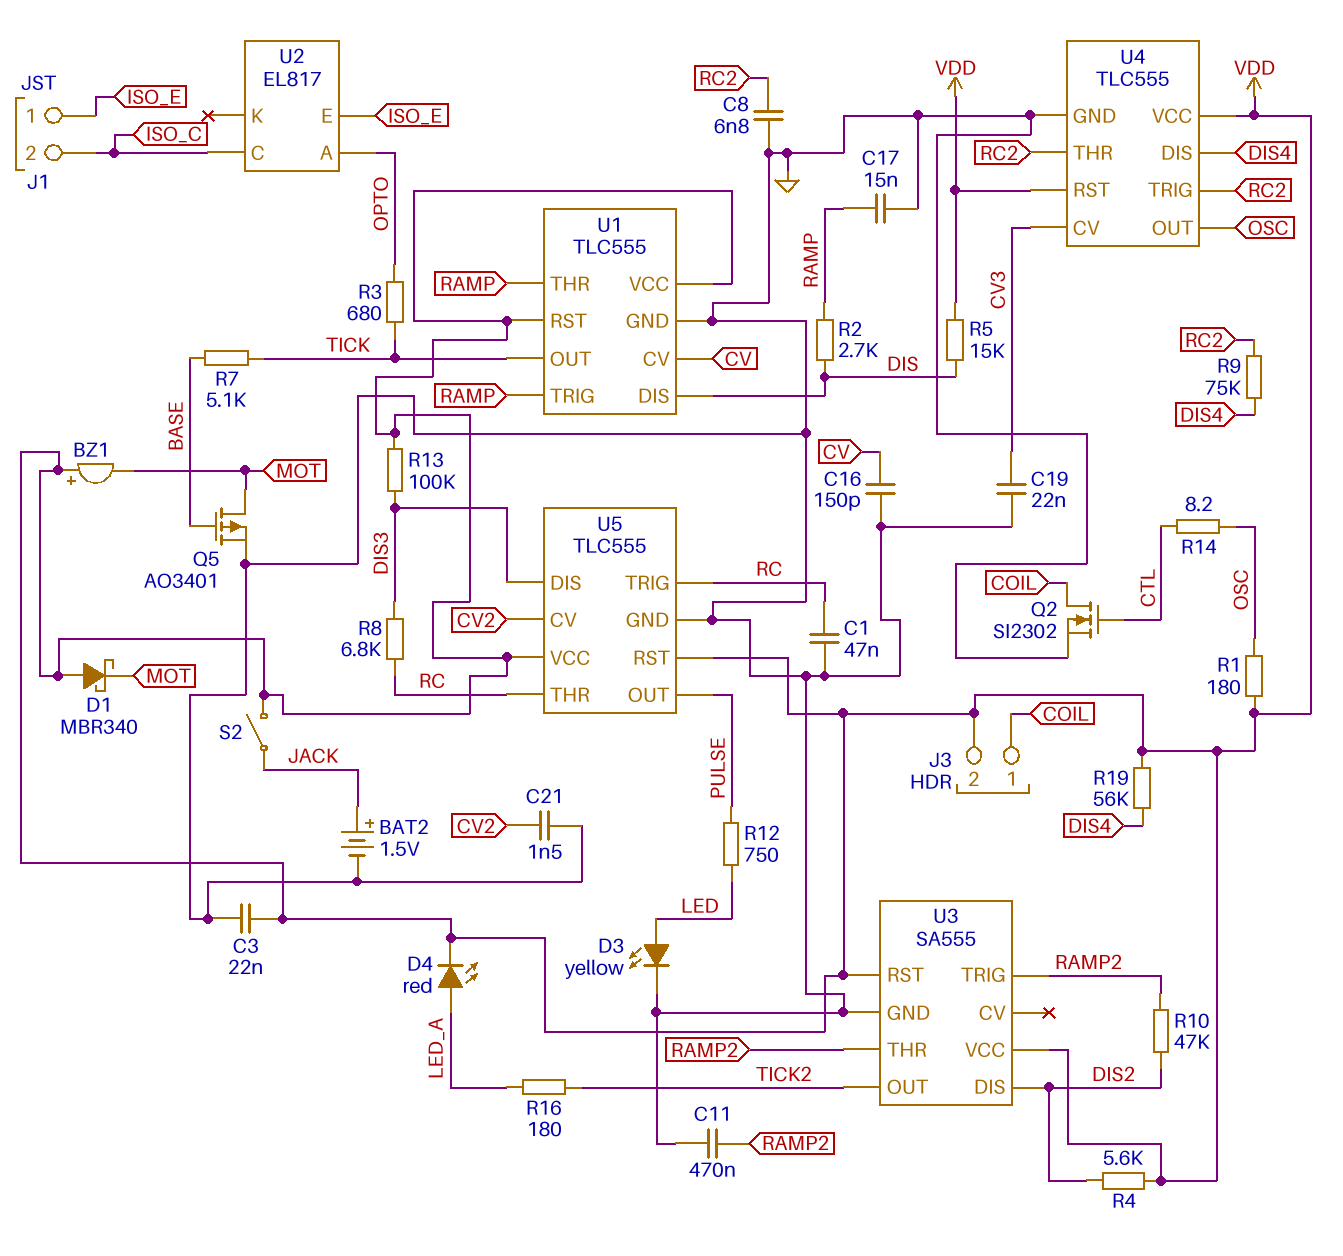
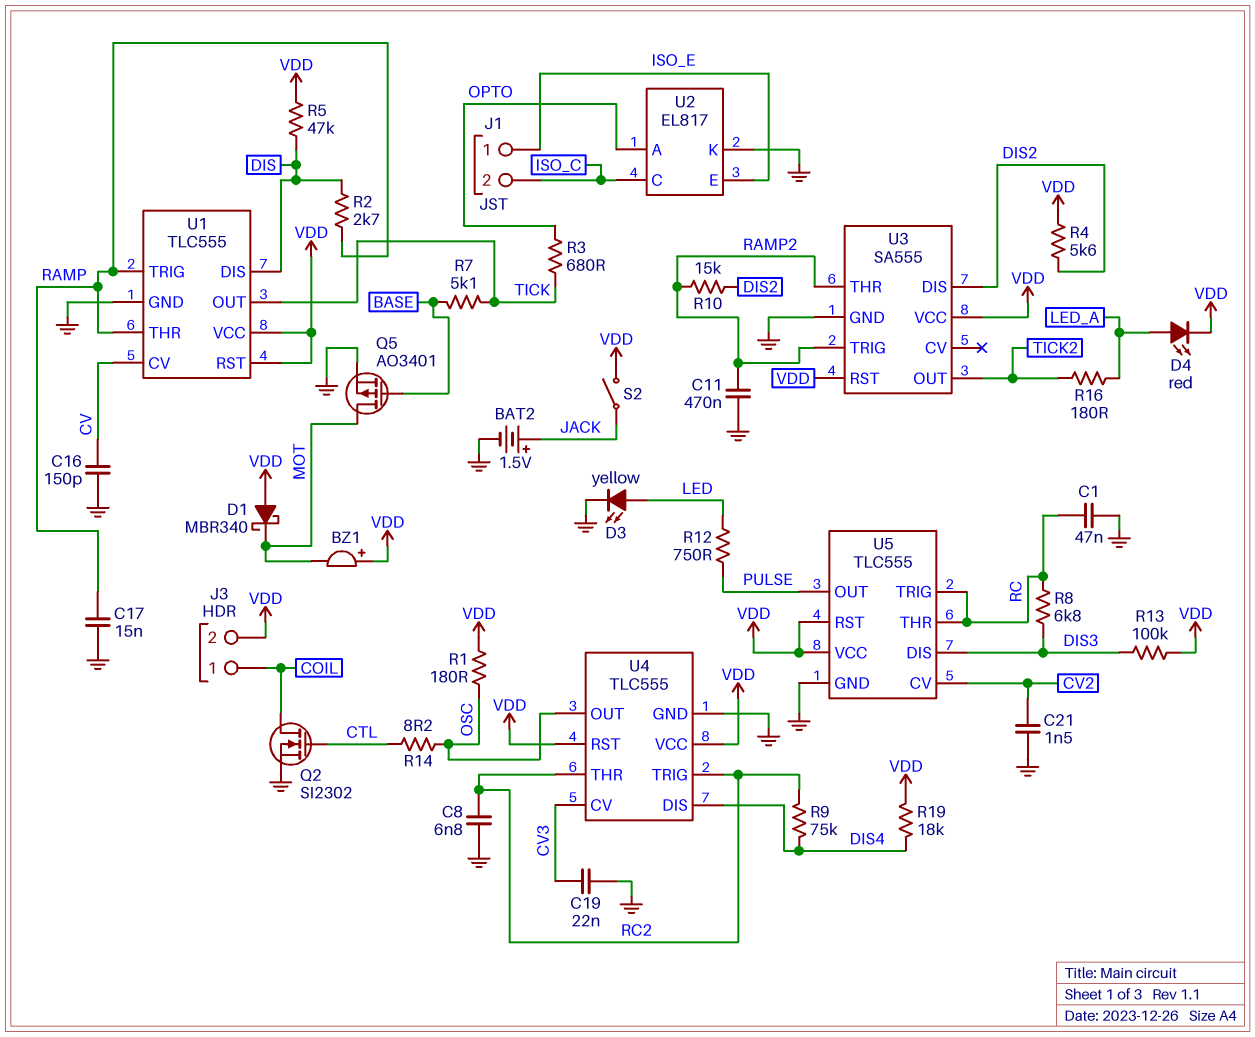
C3: 22nF (GND, VDD) -> none
R5: 15k (DIS, VDD) -> 47k (DIS, VDD)
R10: 47k (DIS2, RAMP2) -> 15k (DIS2, RAMP2)
R19: 56k (DIS4, VDD) -> 18k (DIS4, VDD)
U2 pin K: none -> GND

